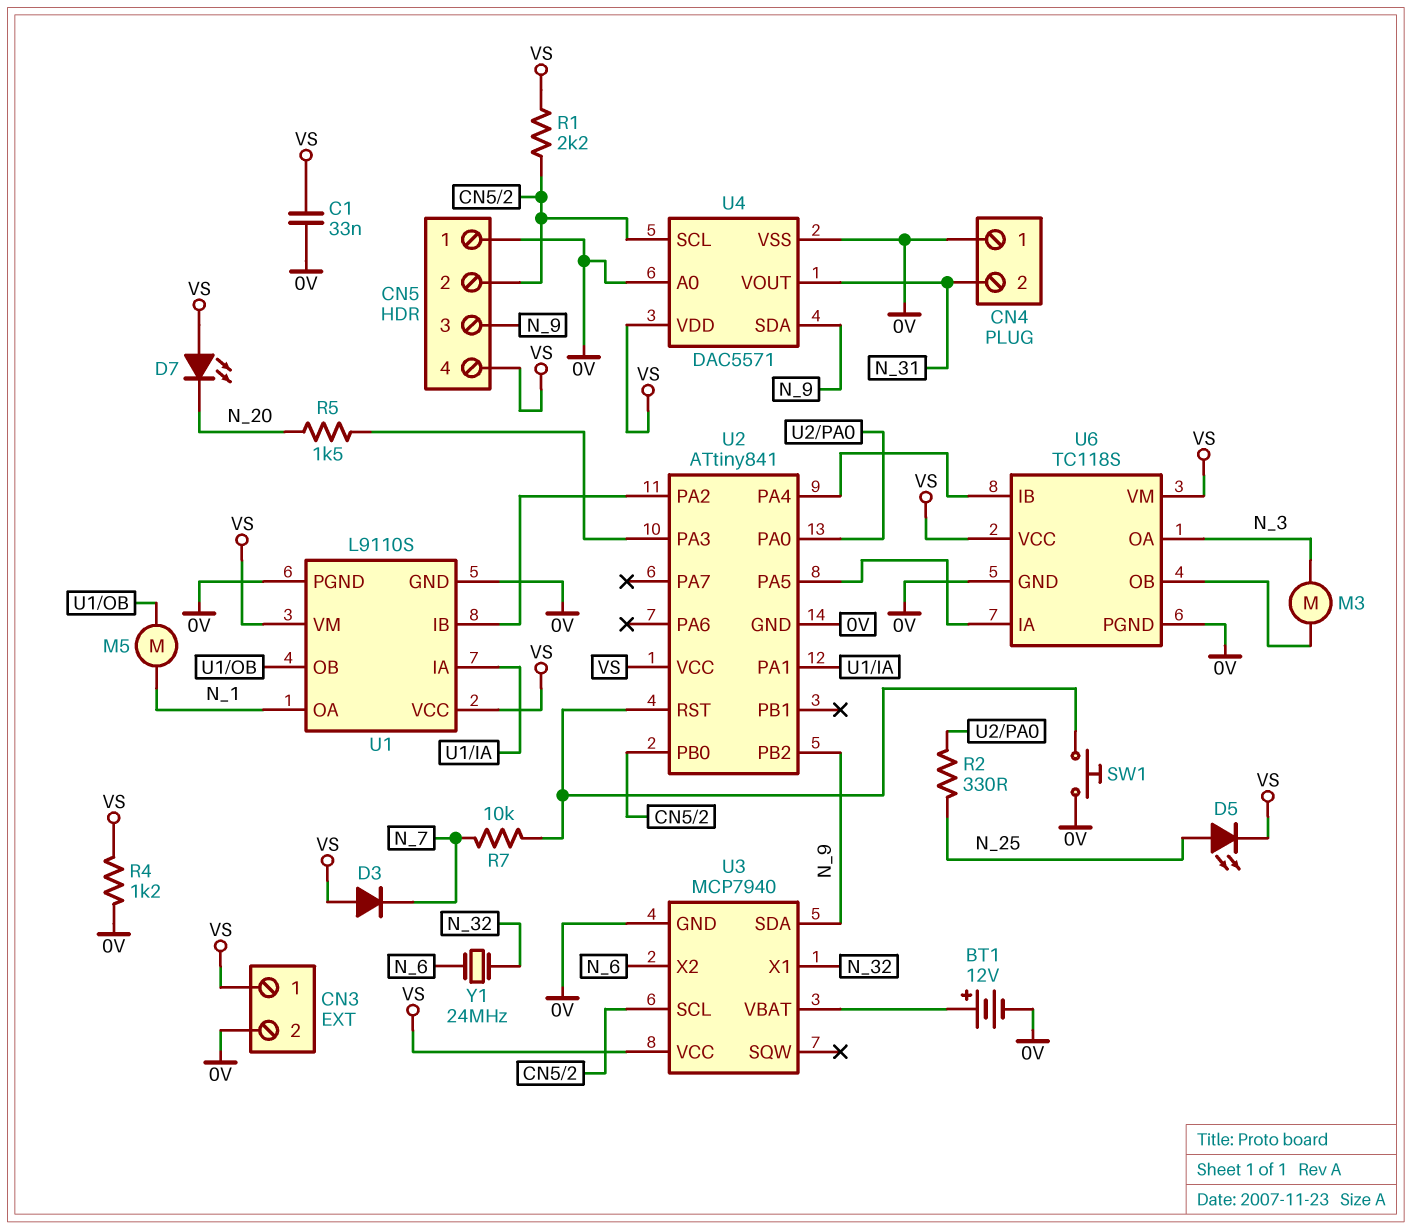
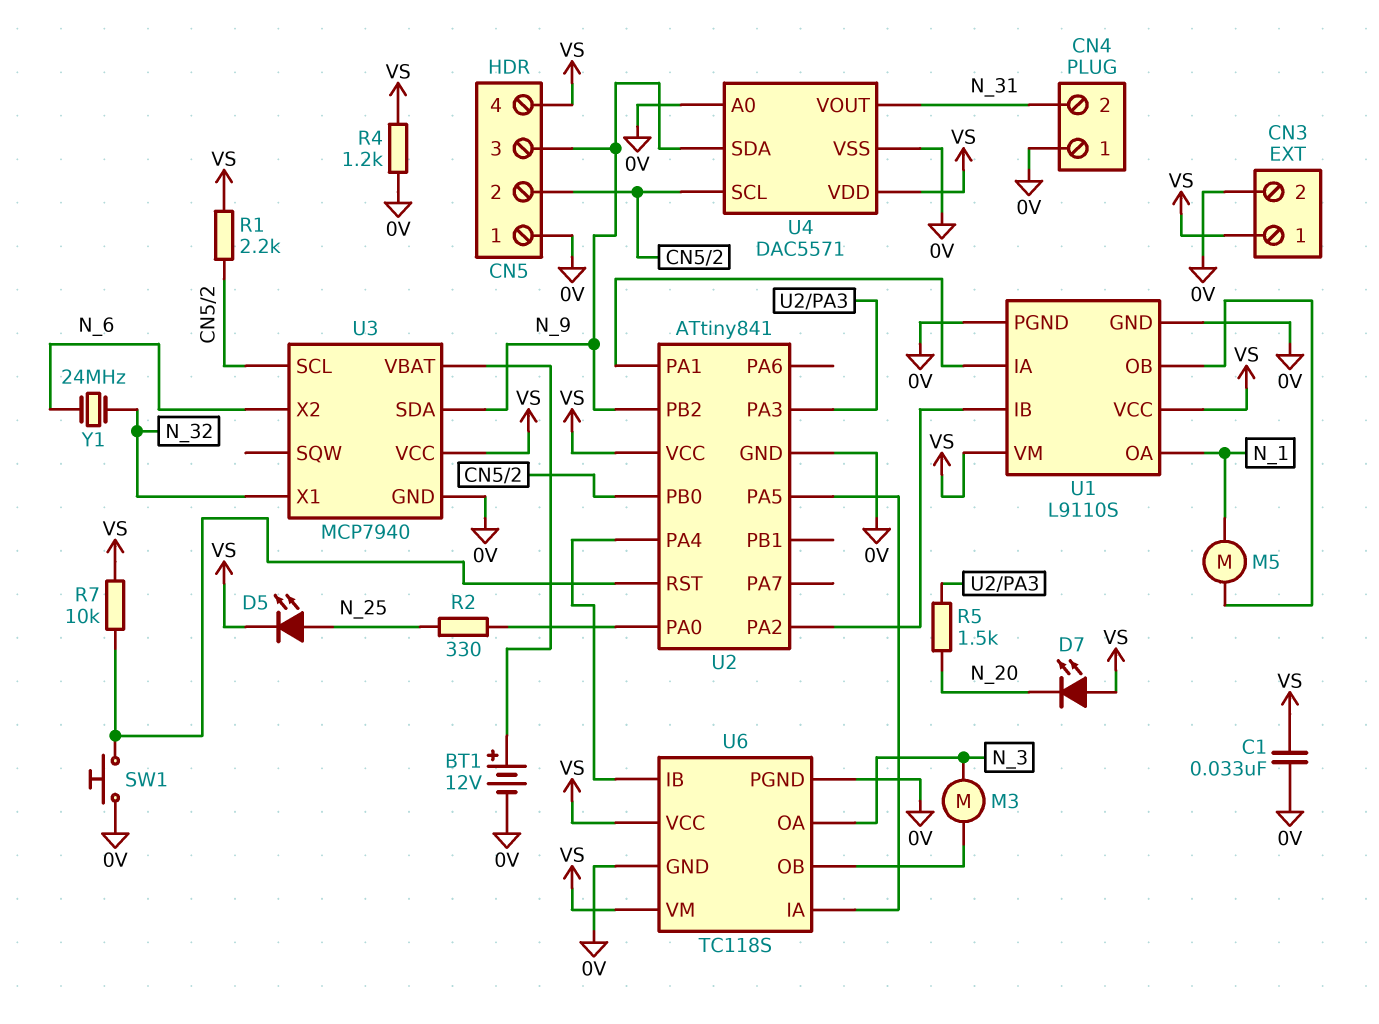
D3: diode (A VS, K N_7) -> none
R7: 10k (N_7, U2/RST) -> 10k (U2/RST, VS)

